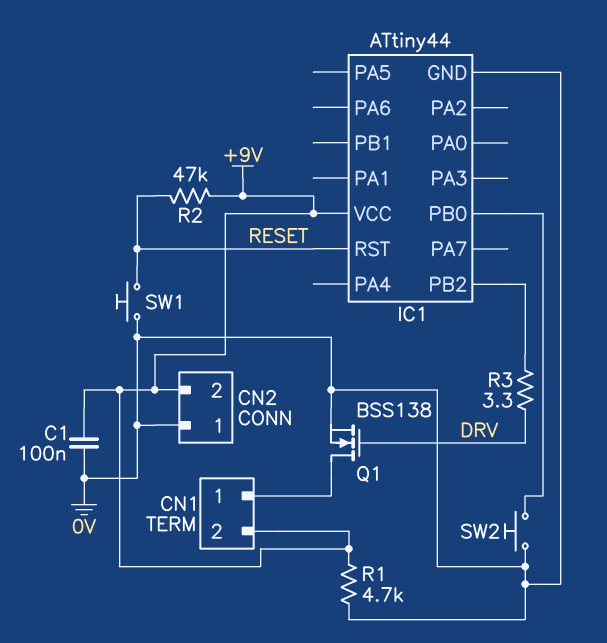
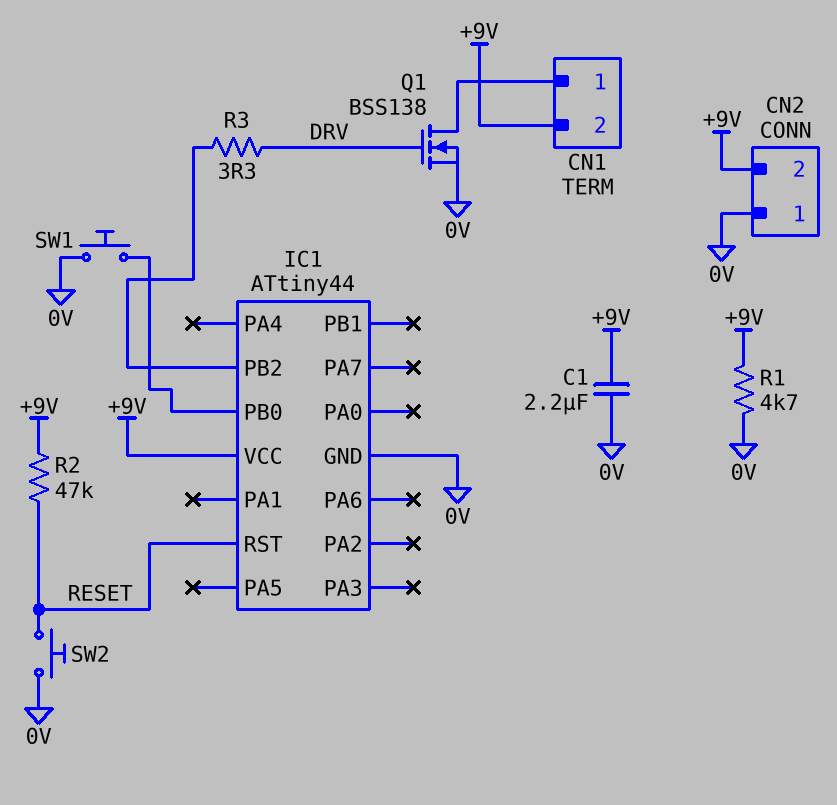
C1: 100nF (+9V, 0V) -> 2.2uF (+9V, 0V)
SW1: button (0V, RESET) -> button (0V, IC1/PB0)
SW2: button (0V, IC1/PB0) -> button (0V, RESET)

